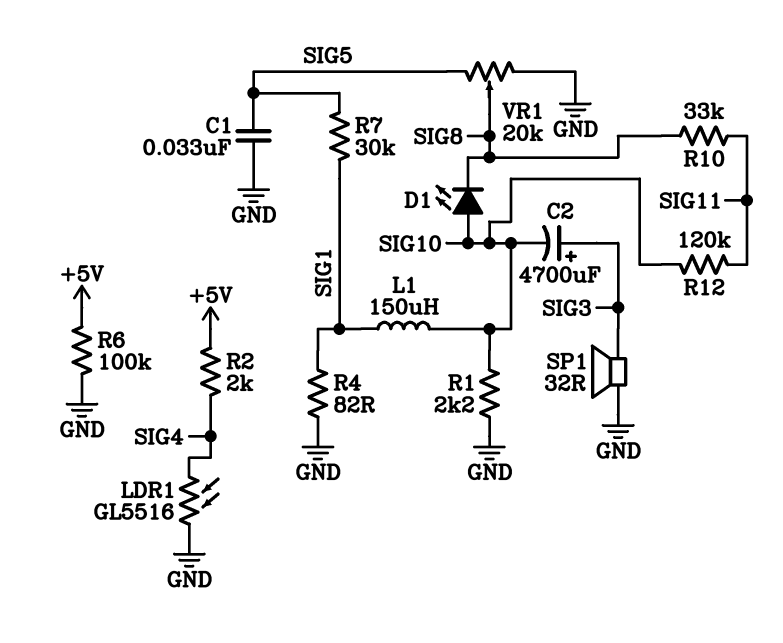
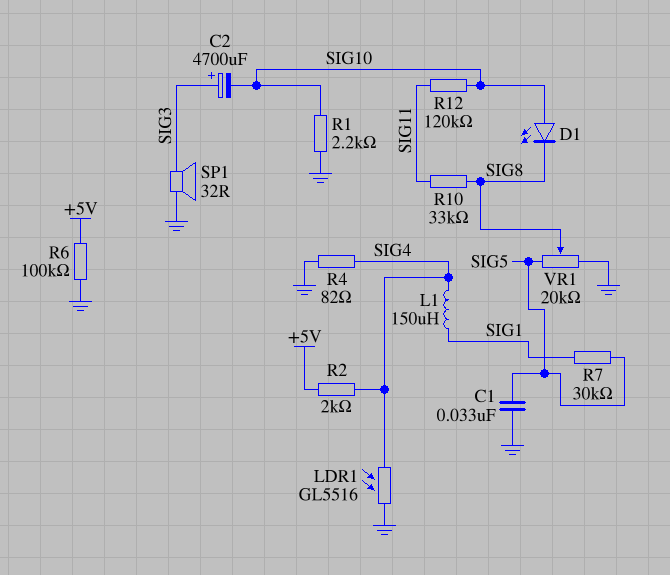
L1: 150uH (SIG1, SIG10) -> 150uH (SIG1, SIG4)
R4: 82 (GND, SIG1) -> 82 (GND, SIG4)

